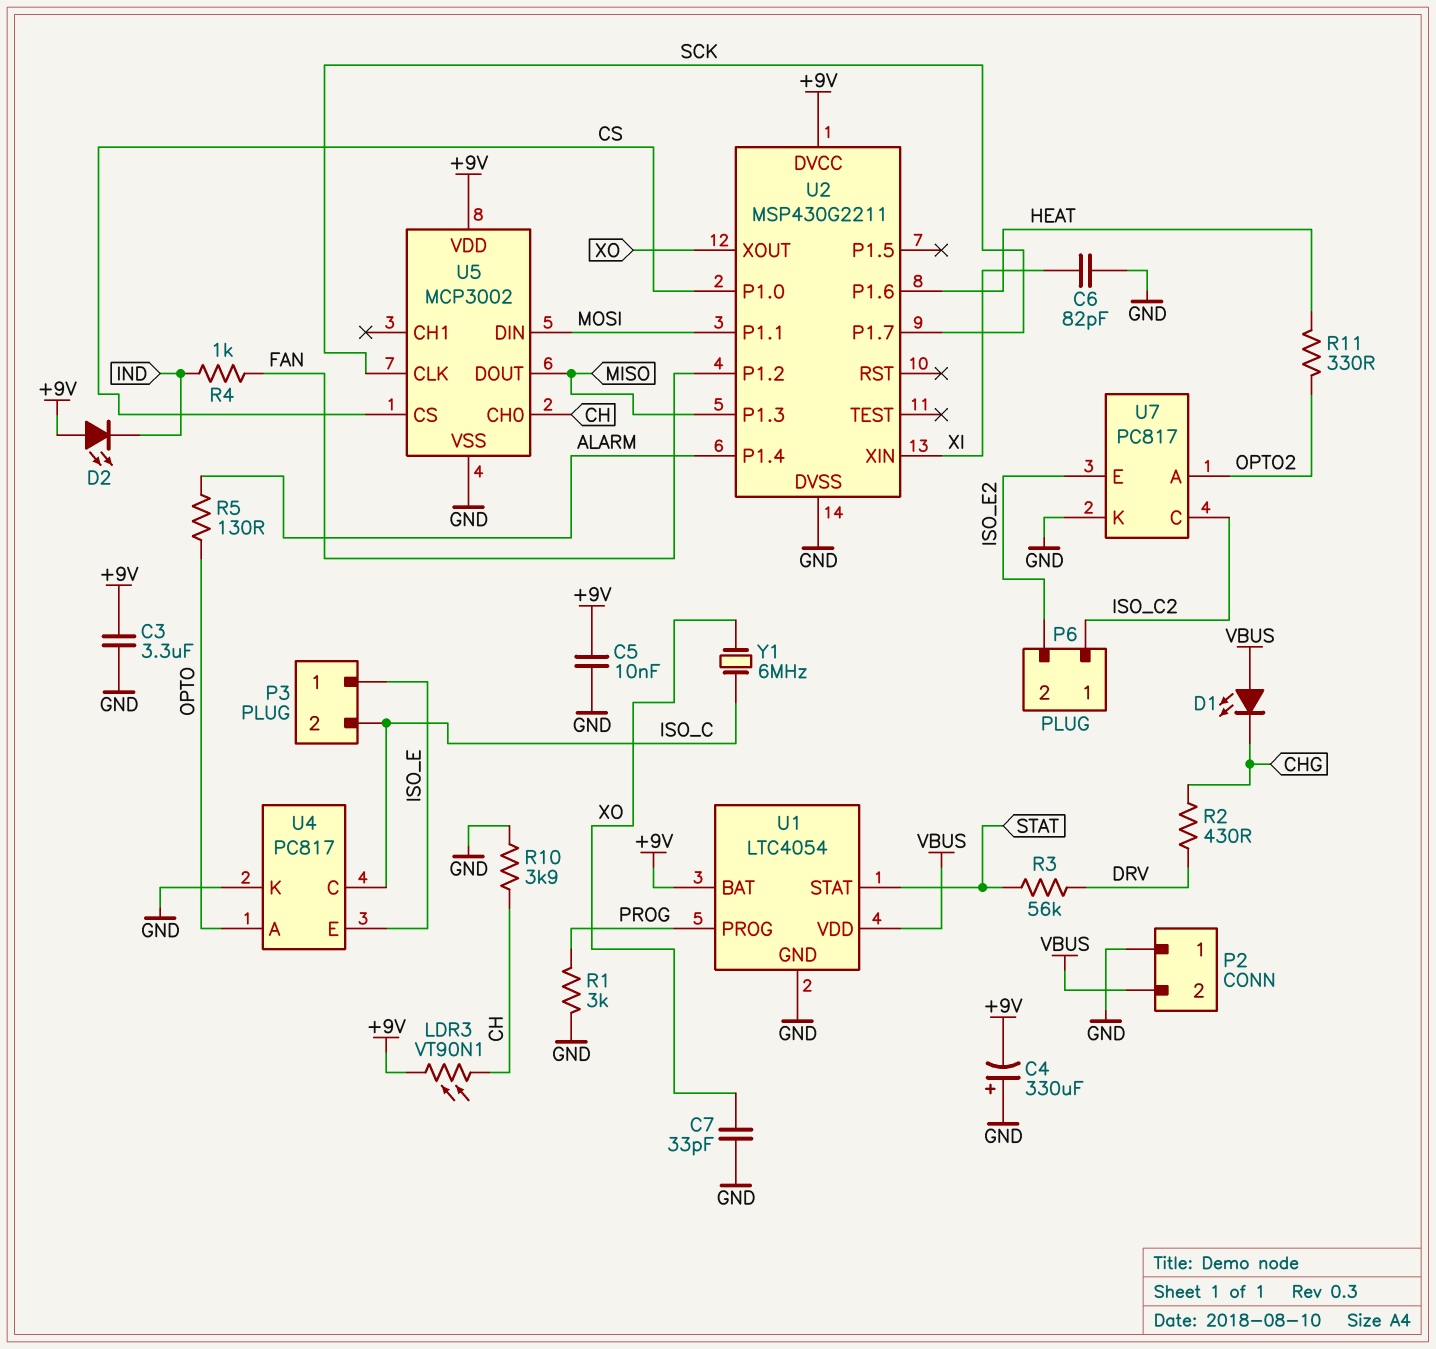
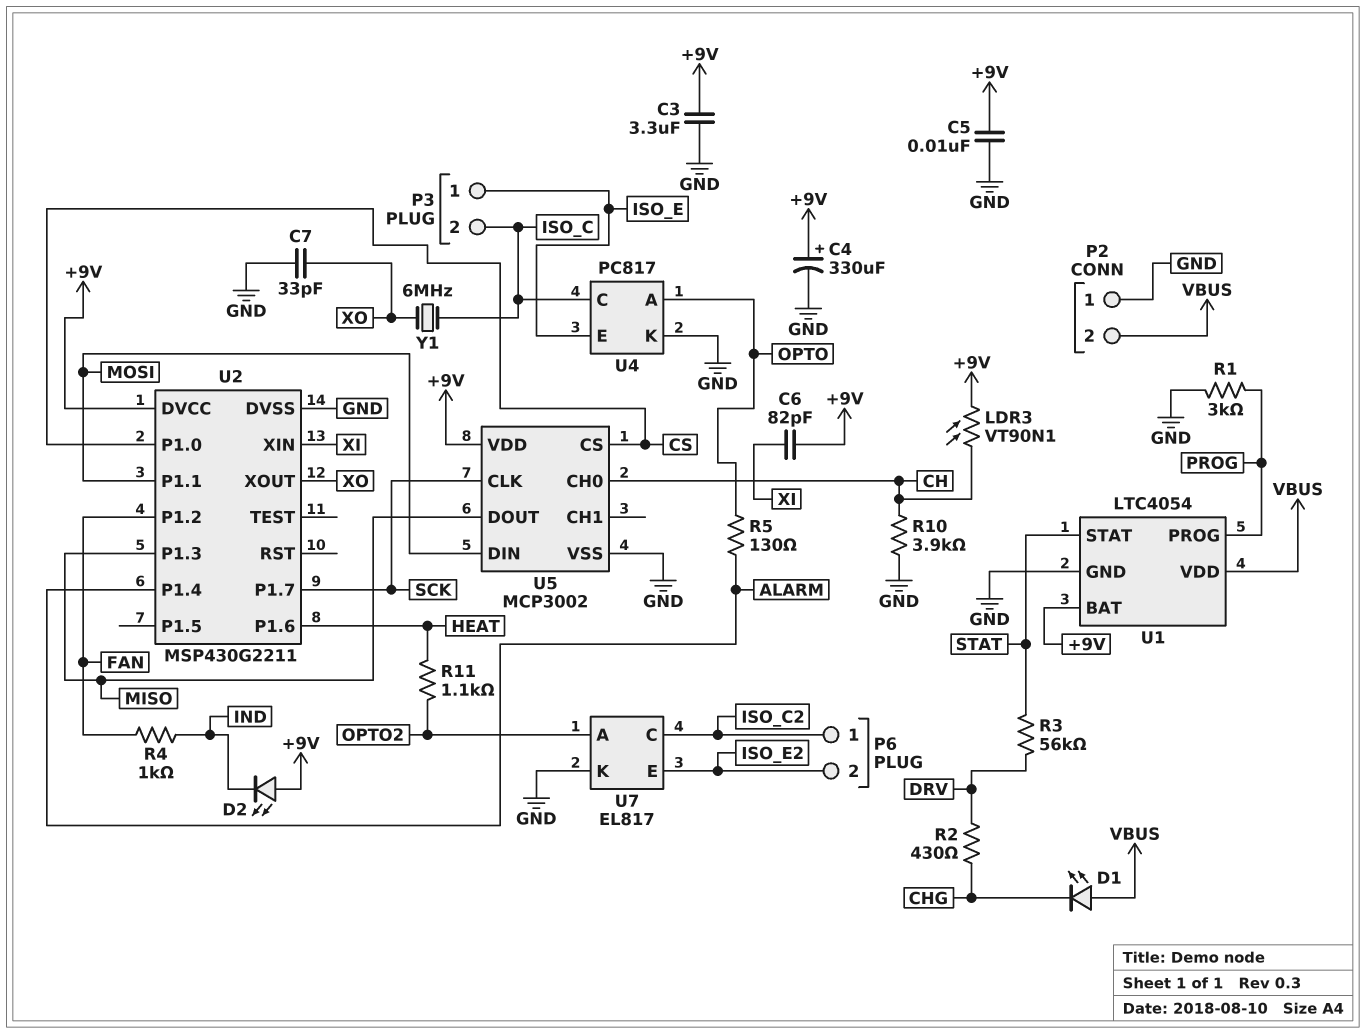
C4: 330uF (plus GND, minus +9V) -> 330uF (plus +9V, minus GND)
C6: 82pF (GND, XI) -> 82pF (+9V, XI)
R11: 330 (HEAT, OPTO2) -> 1.1k (HEAT, OPTO2)
U7: PC817 -> EL817

